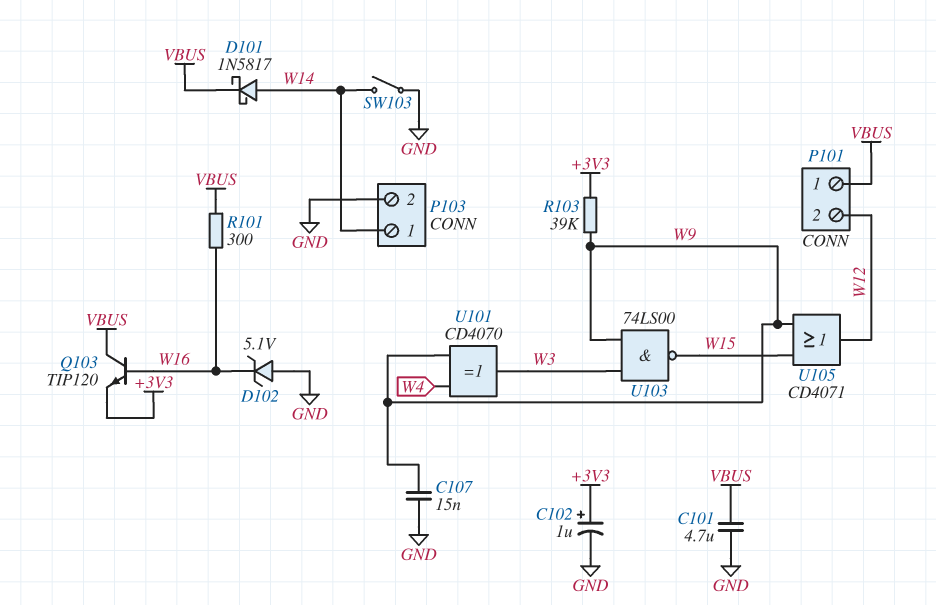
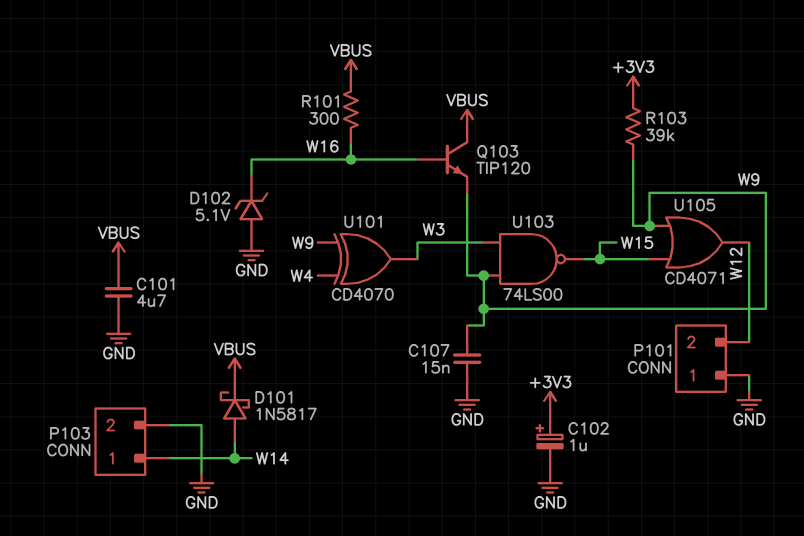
P101 pin 1: VBUS -> GND
Q103: NPN TIP120 (B W16, C VBUS, E +3V3) -> NPN TIP120 (B W16, C VBUS, E W9)
SW103: switch (GND, W14) -> none

